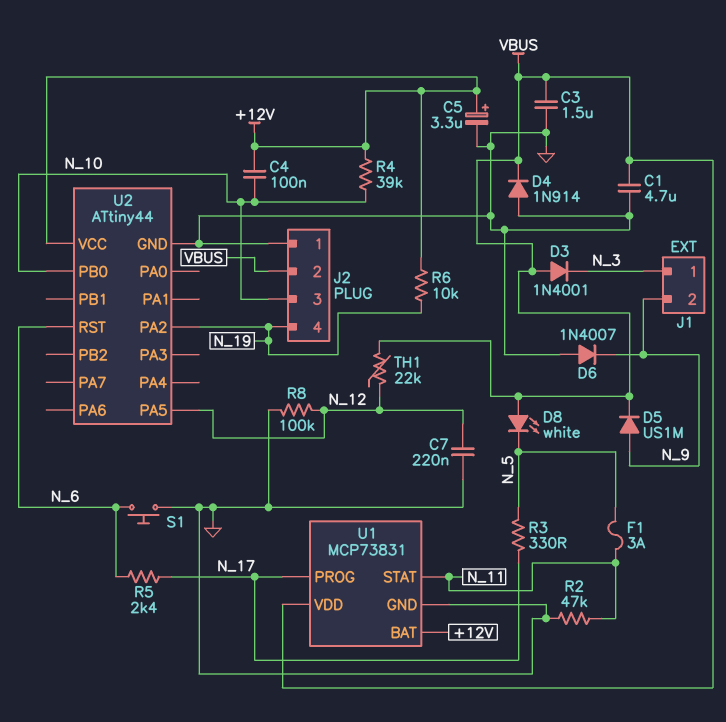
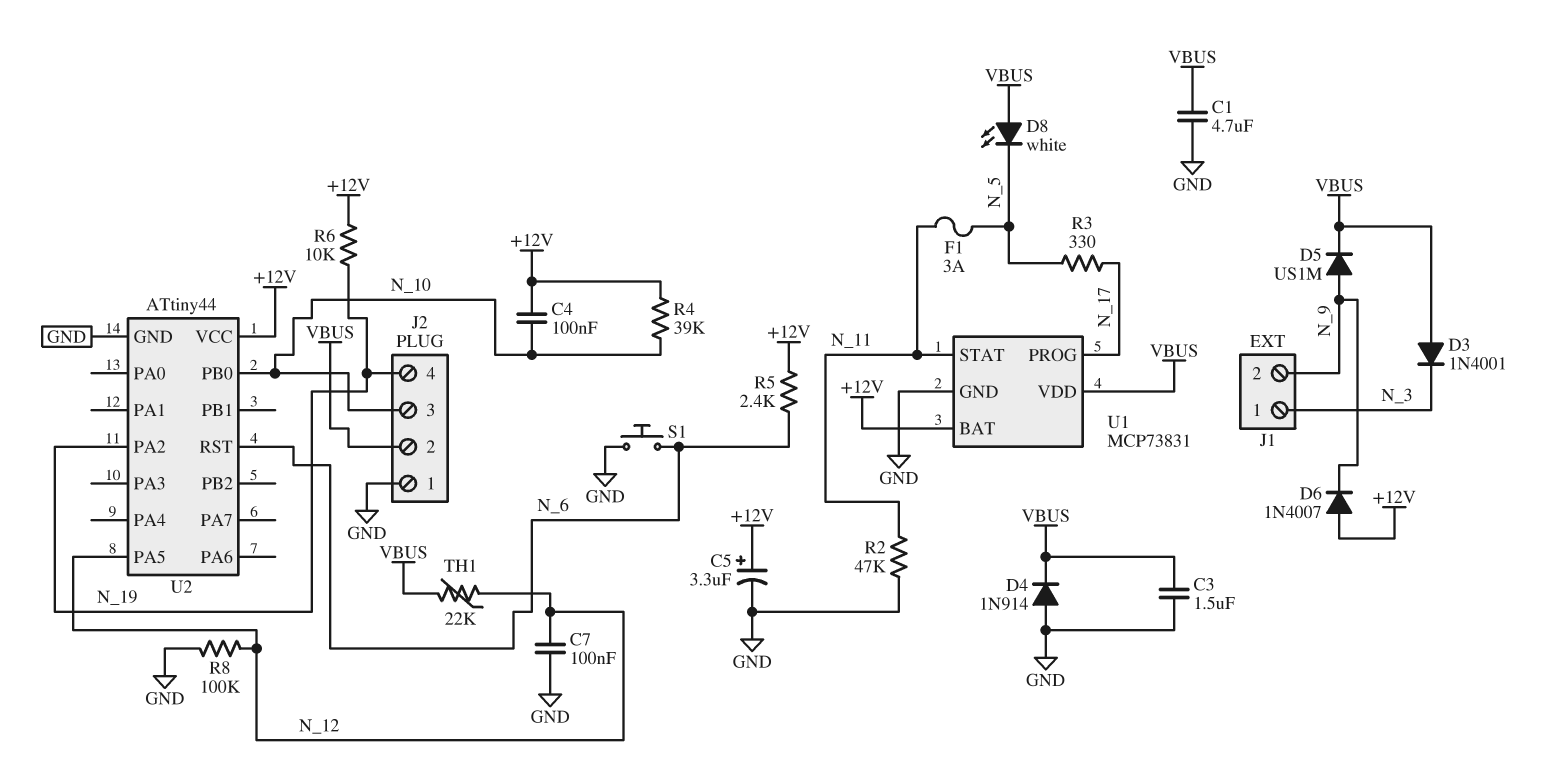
C7: 220nF (GND, N_12) -> 100nF (GND, N_12)
D6: diode 1N4007 (A GND, K N_9) -> diode 1N4007 (A +12V, K N_9)
R5: 2.4k (N_6, N_17) -> 2.4k (+12V, N_6)

